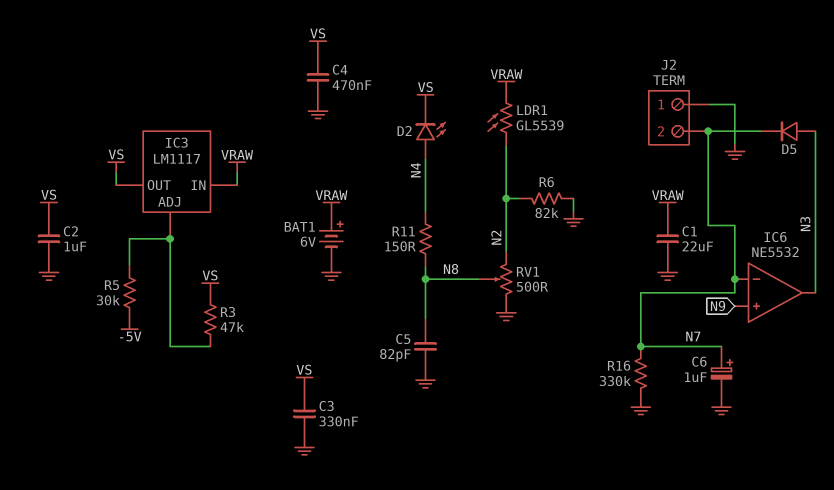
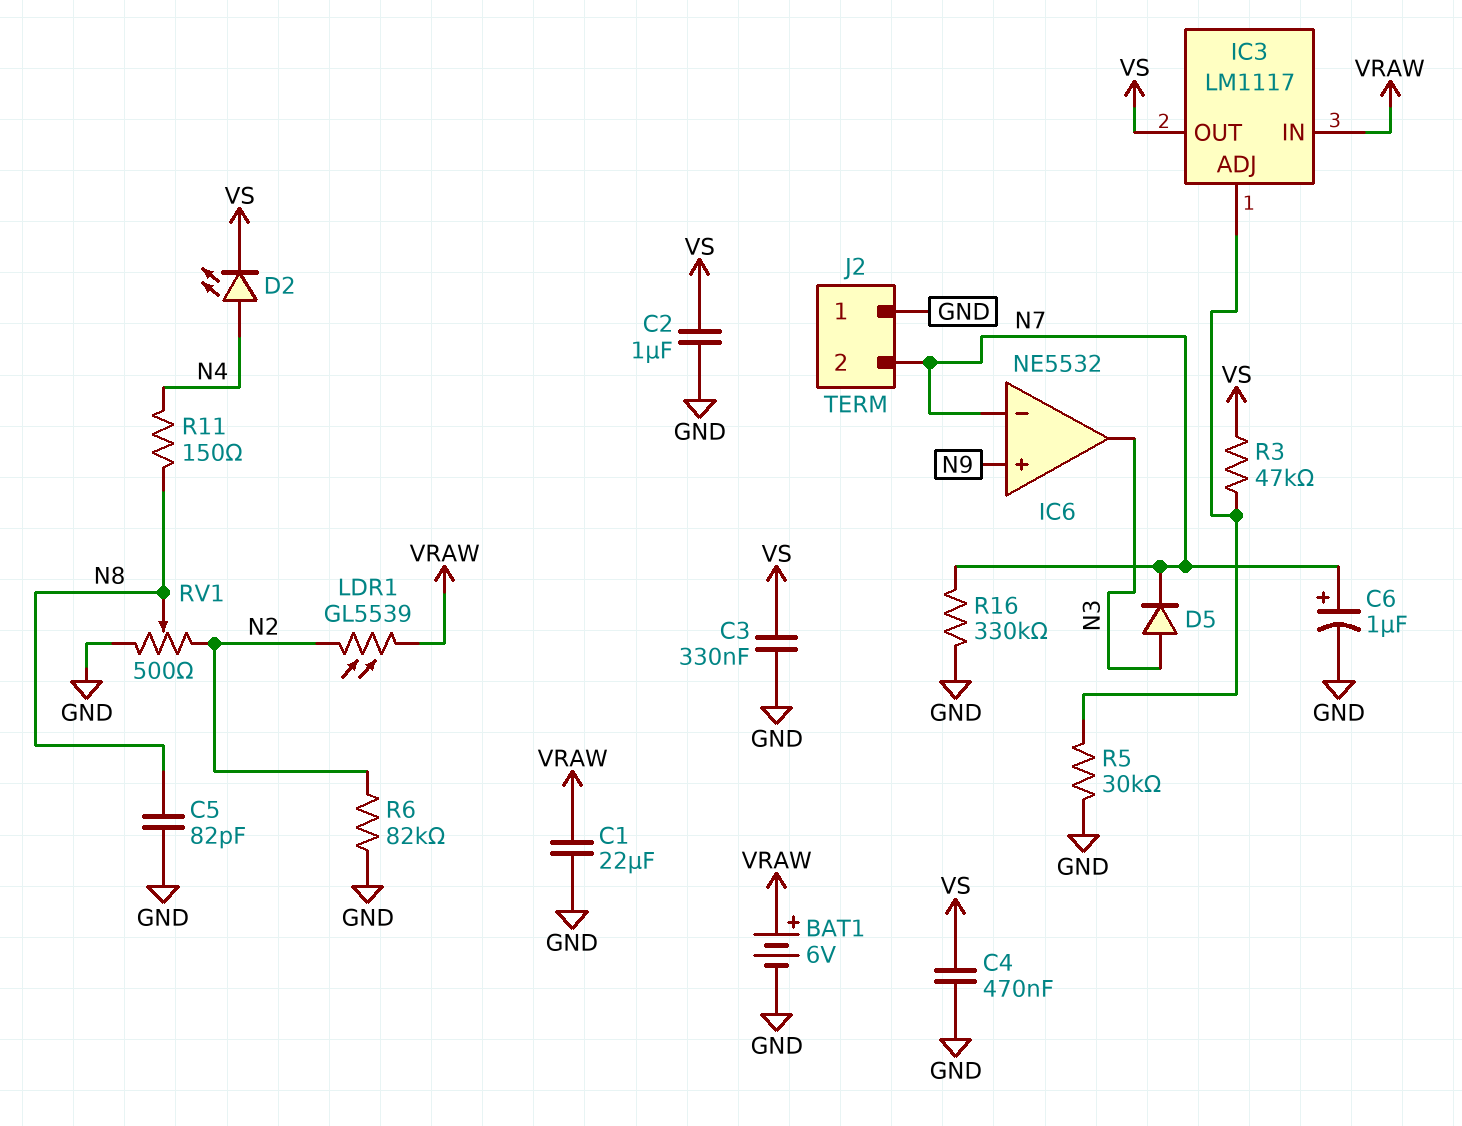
R5: 30k (-5V, IC3/ADJ) -> 30k (GND, IC3/ADJ)

